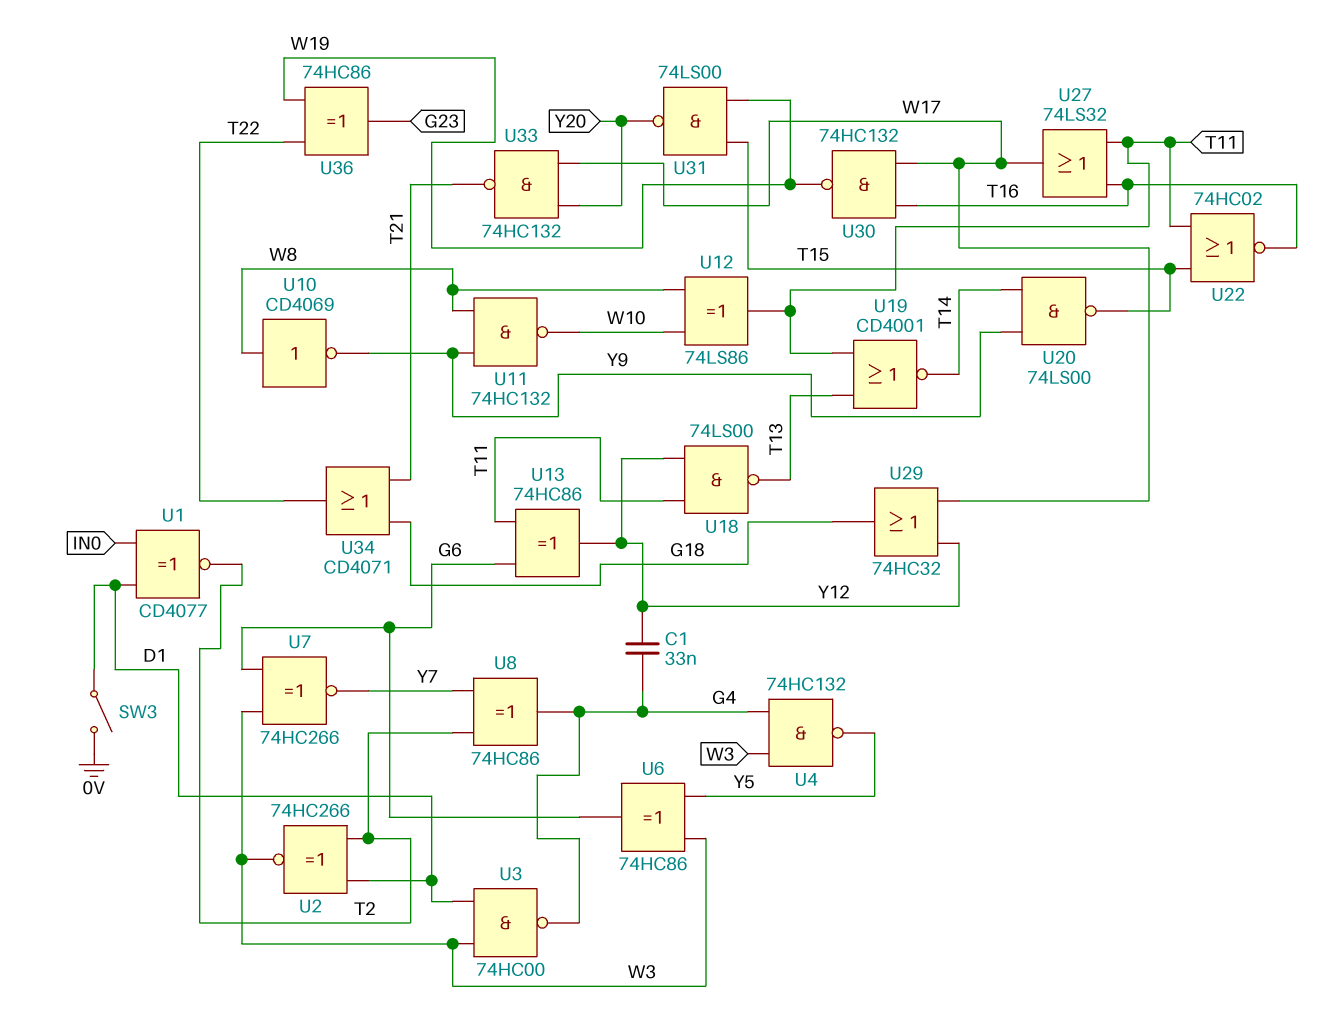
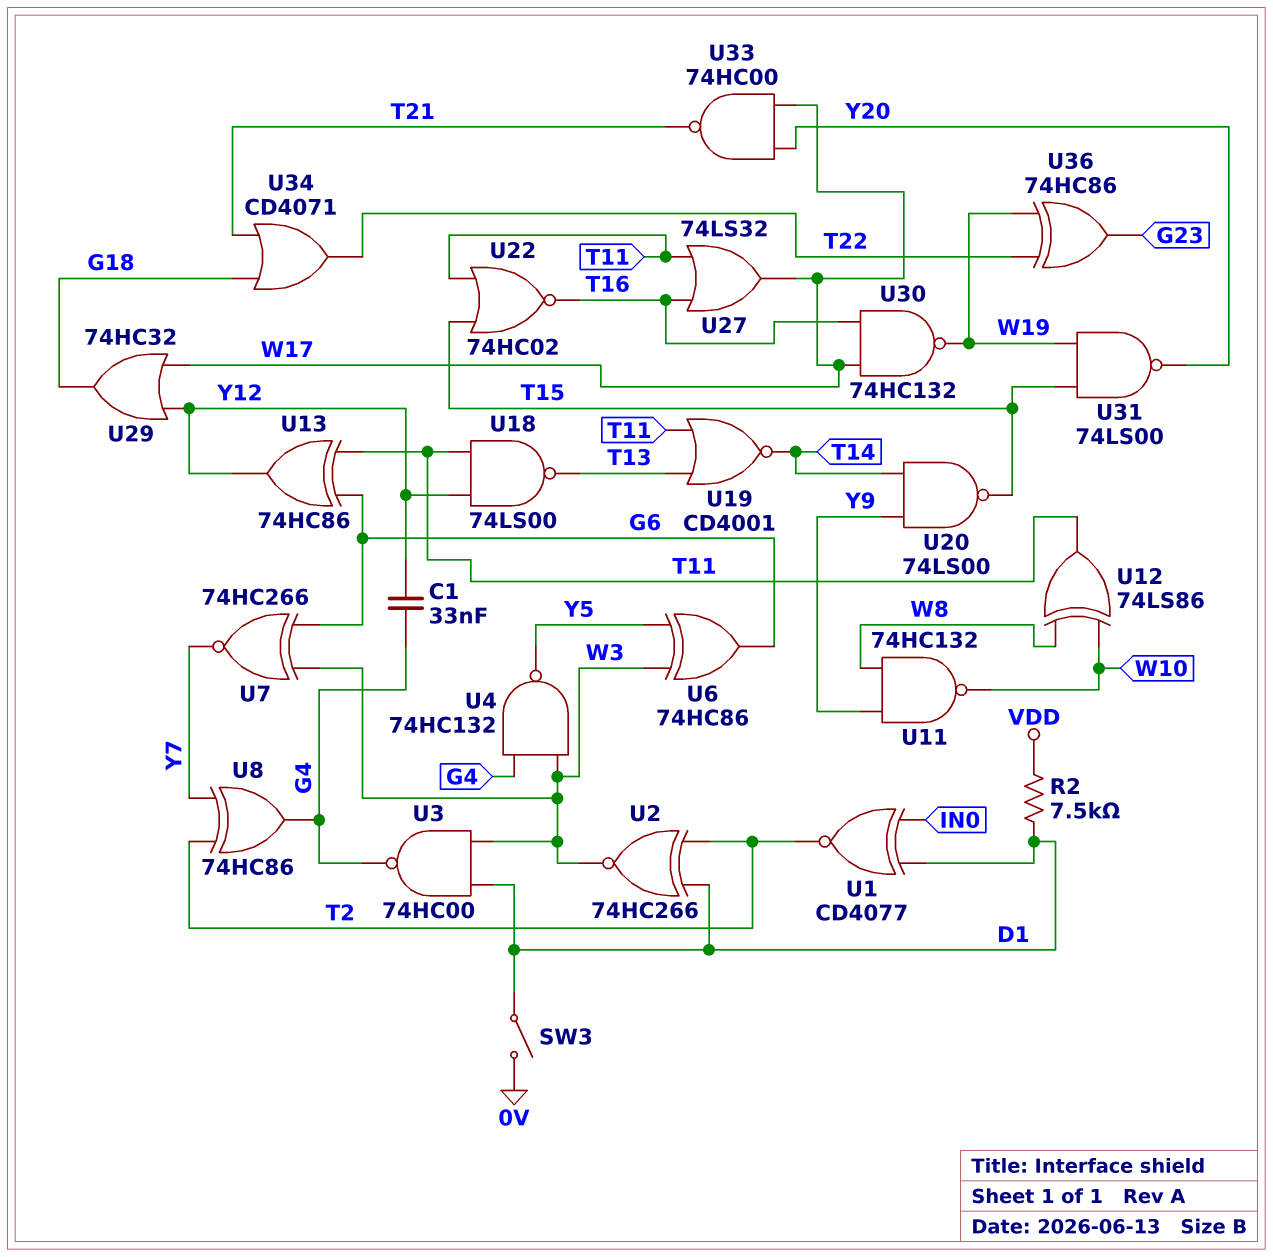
R2: none -> 7.5k (D1, VDD)
U10: NOT CD4069 (in W8, out Y9) -> none
U33: NAND 74HC132 (in W17, in Y20, out T21) -> NAND 74HC00 (in W17, in Y20, out T21)

